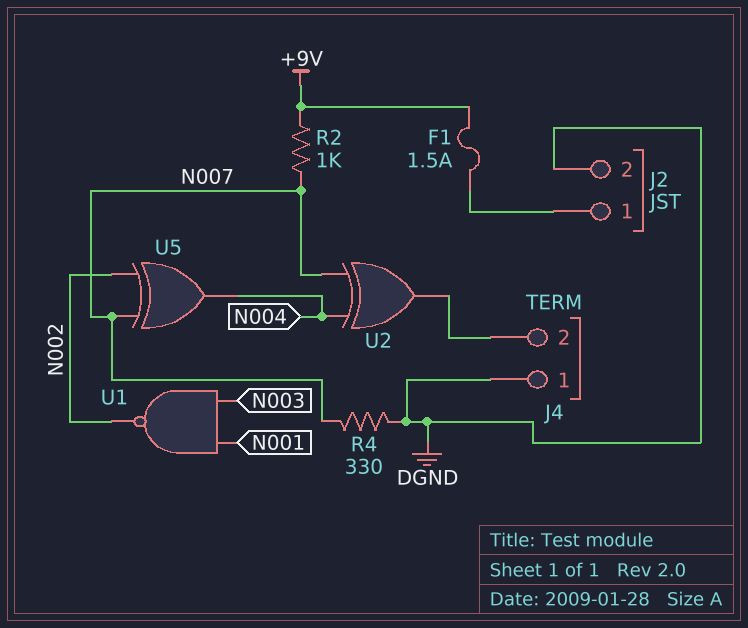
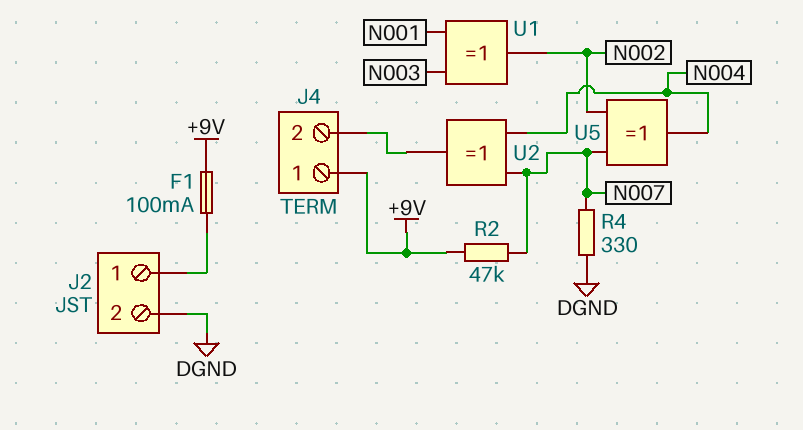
F1: 1.5A (+9V, J2/1) -> 100mA (+9V, J2/1)
J4 pin 1: DGND -> +9V
R2: 1k (+9V, N007) -> 47k (+9V, N007)
U1: NAND (in N001, in N003, out N002) -> XOR (in N001, in N003, out N002)

